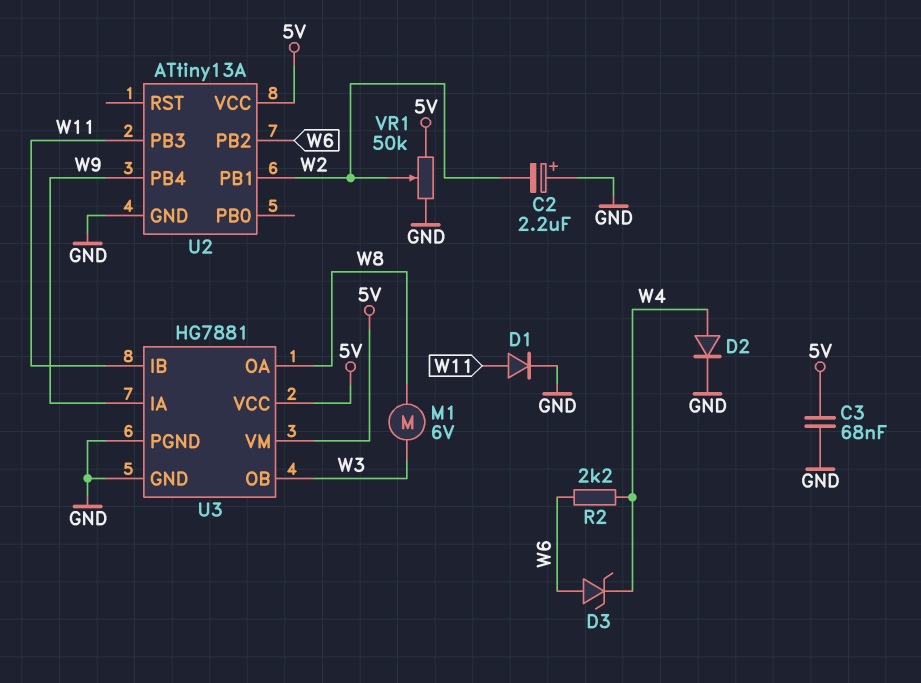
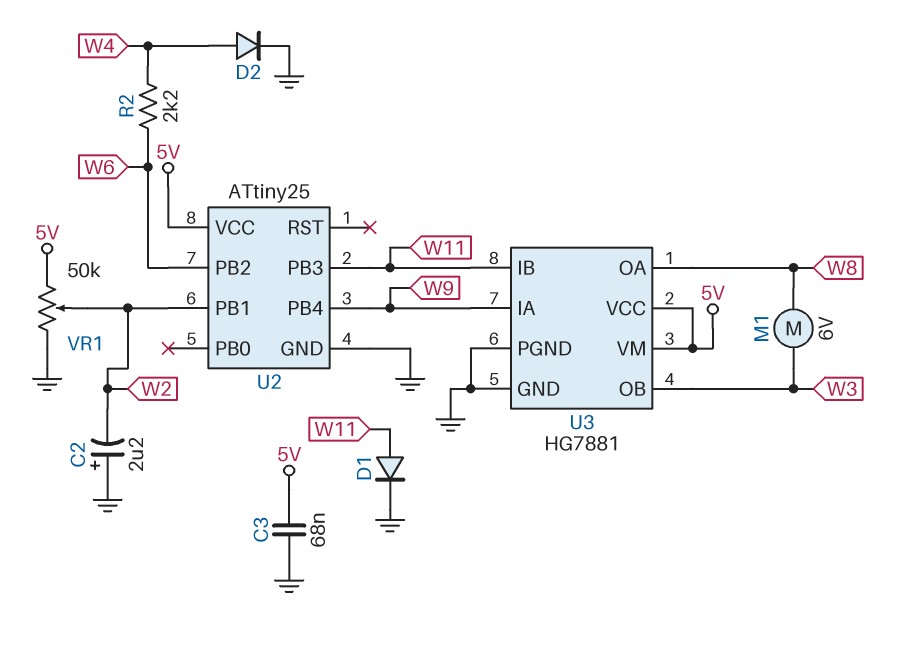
D3: zener (A W6, K W4) -> none
U2: ATtiny13A -> ATtiny25

